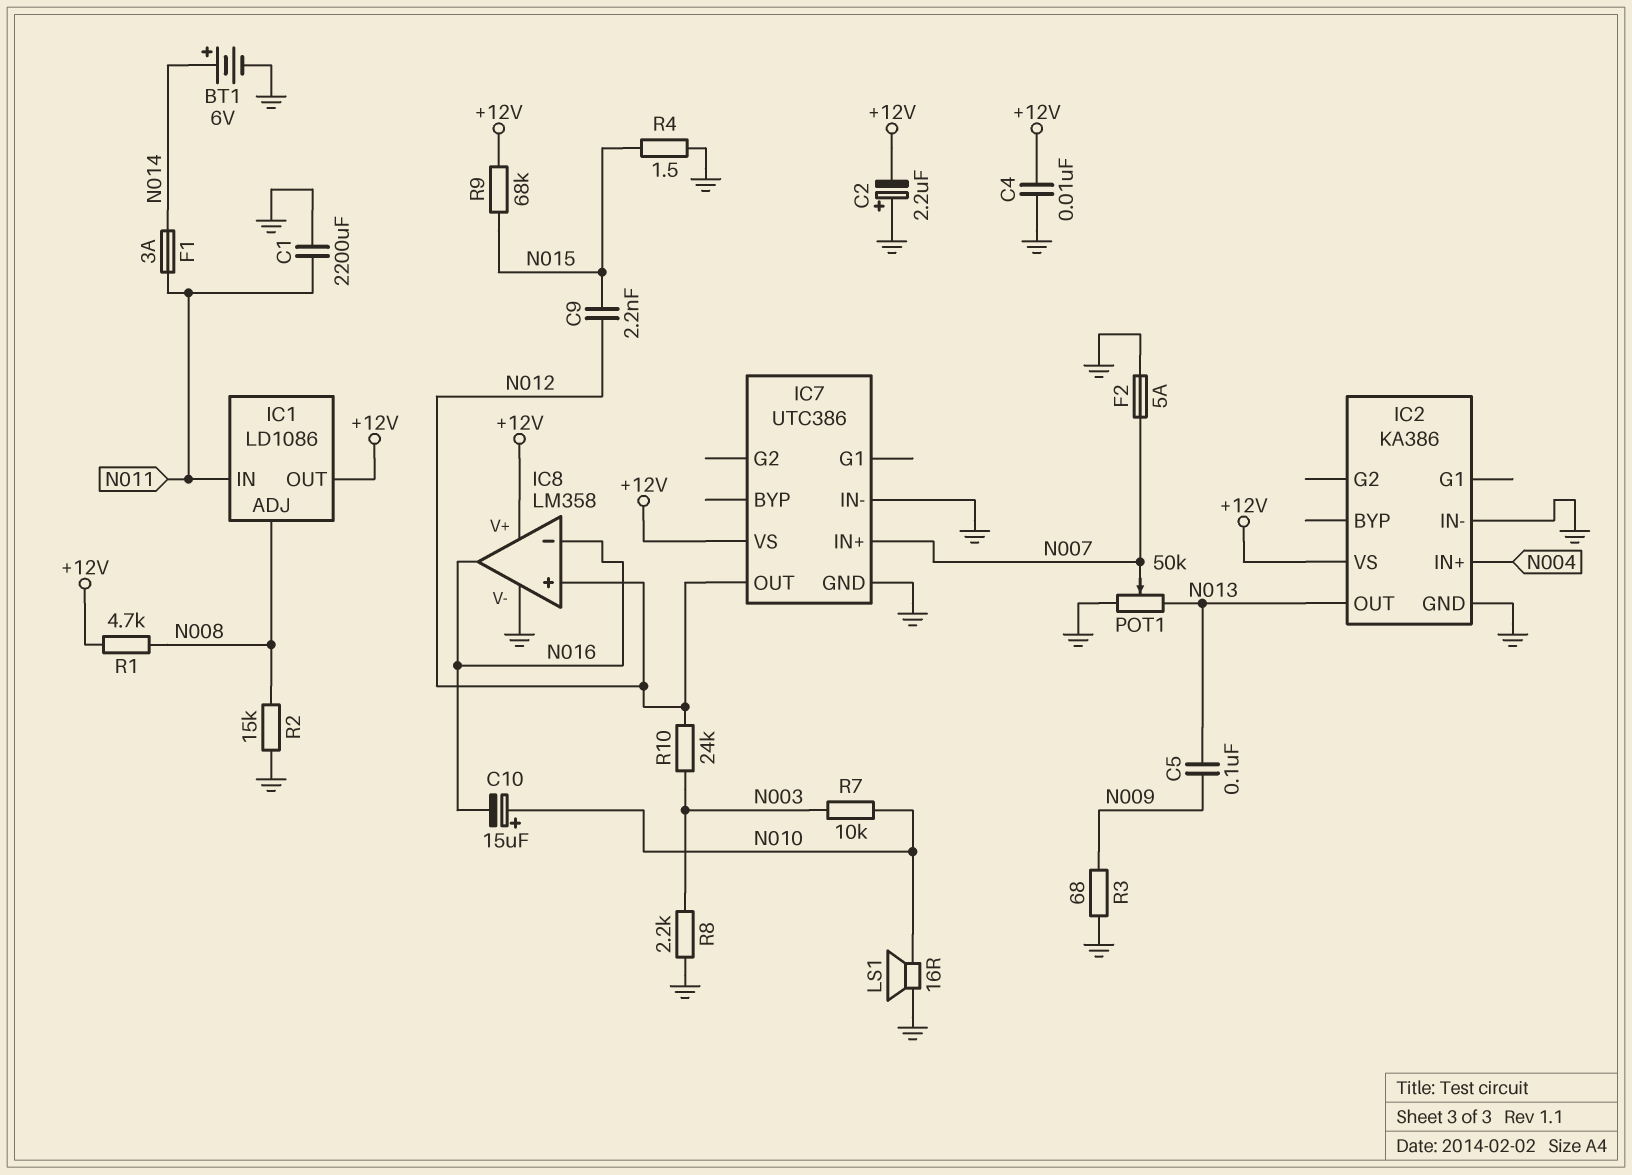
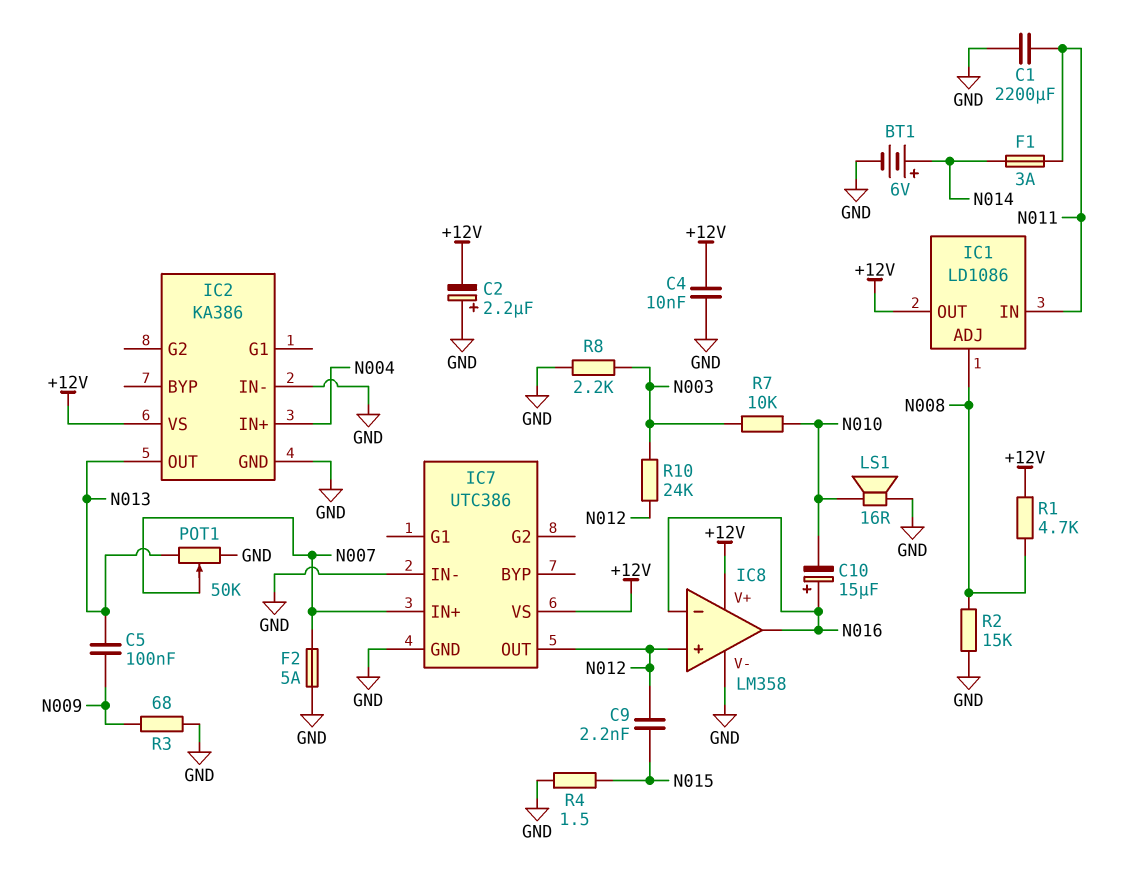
C10: 15uF (plus N010, minus N016) -> 15uF (plus N016, minus N010)
R9: 68k (+12V, N015) -> none

